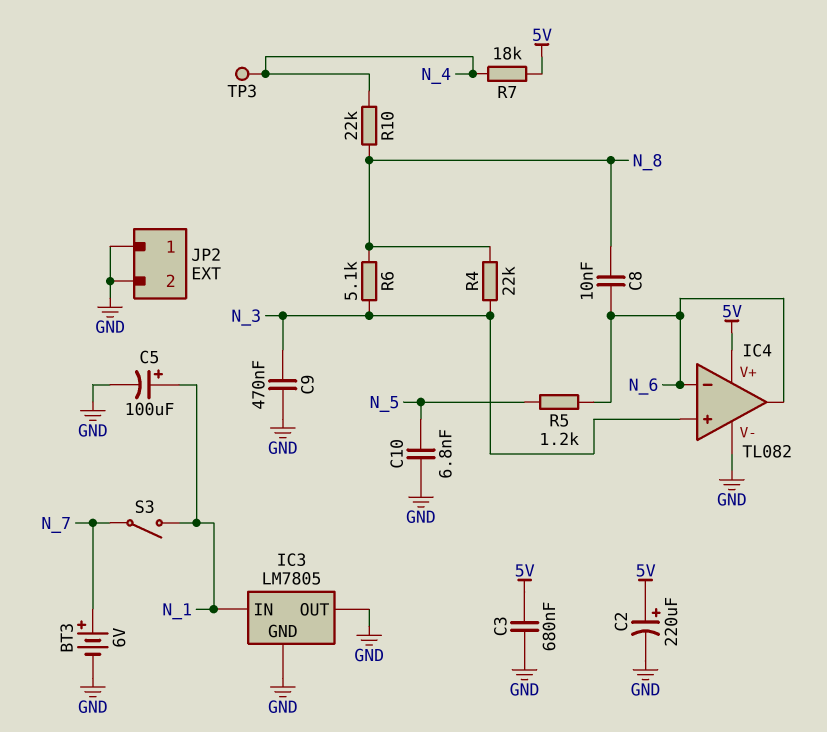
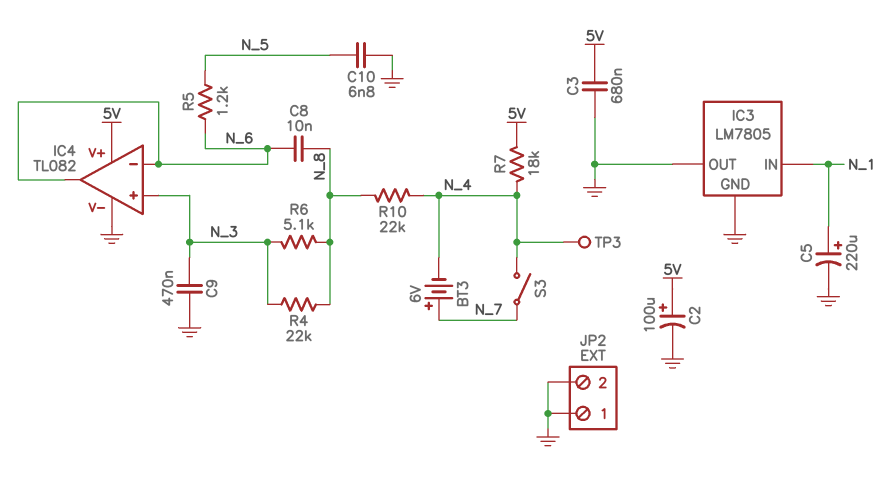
BT3: 6V (plus N_7, minus GND) -> 6V (plus N_7, minus N_4)
C2: 220uF (plus 5V, minus GND) -> 100uF (plus 5V, minus GND)
C5: 100uF (plus N_1, minus GND) -> 220uF (plus N_1, minus GND)
S3: switch (N_1, N_7) -> switch (N_4, N_7)

